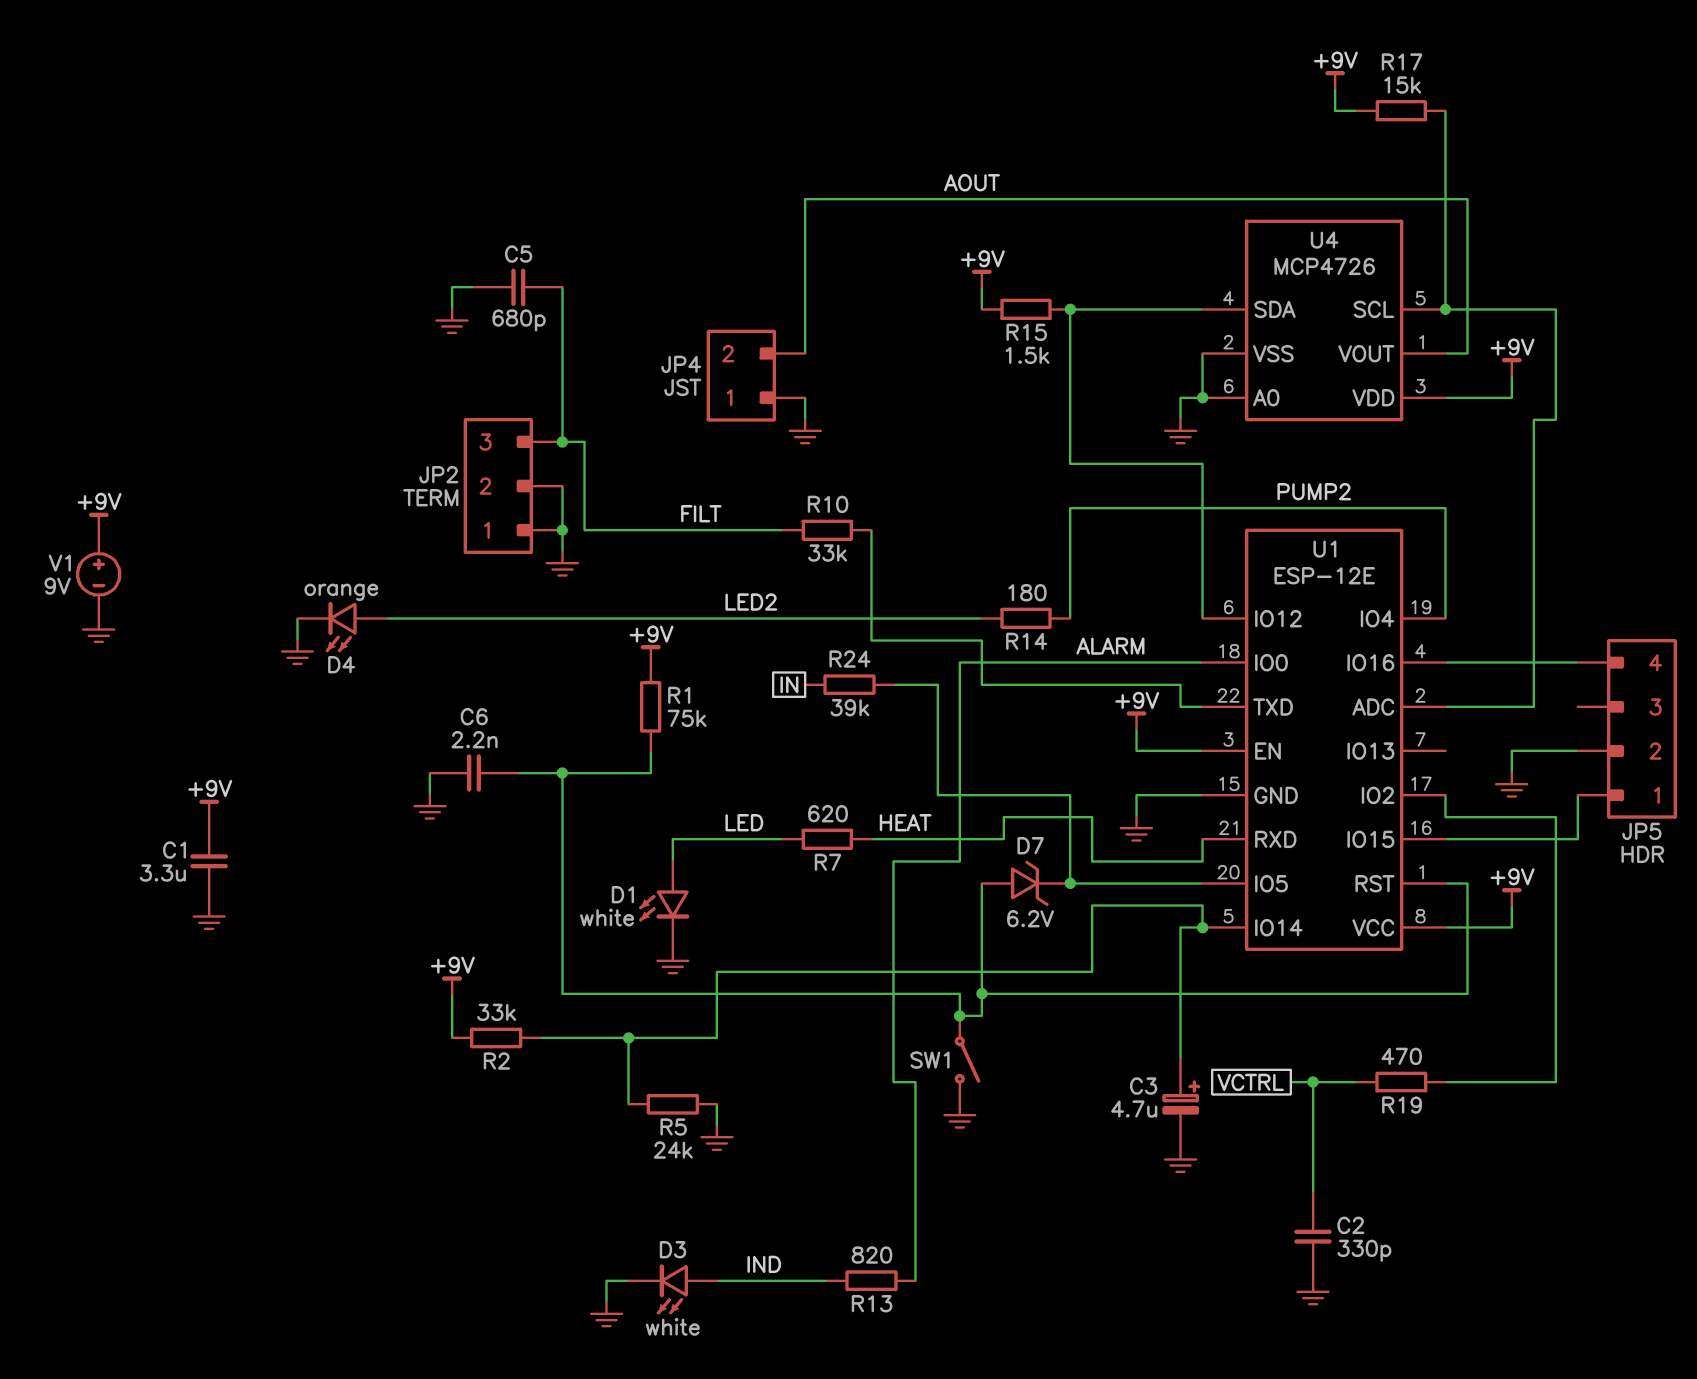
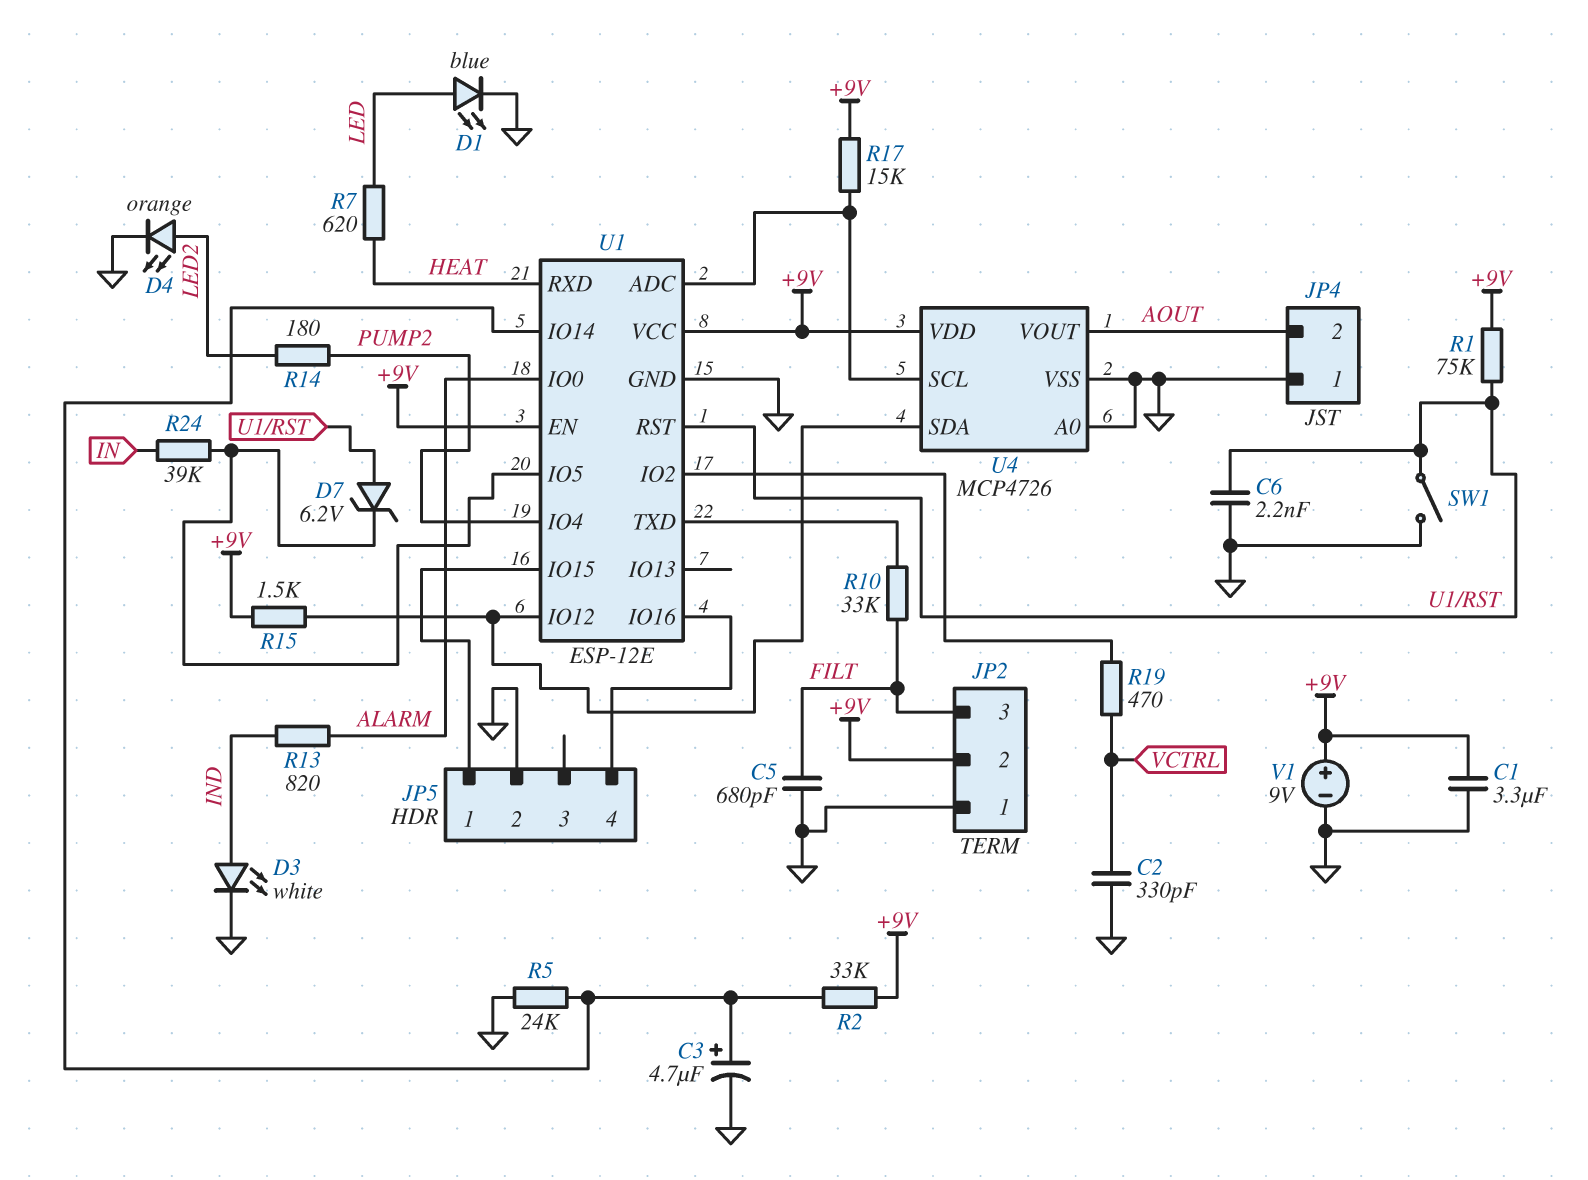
D1: LED white (A LED, K GND) -> LED blue (A LED, K GND)
JP2 pin 2: GND -> +9V

